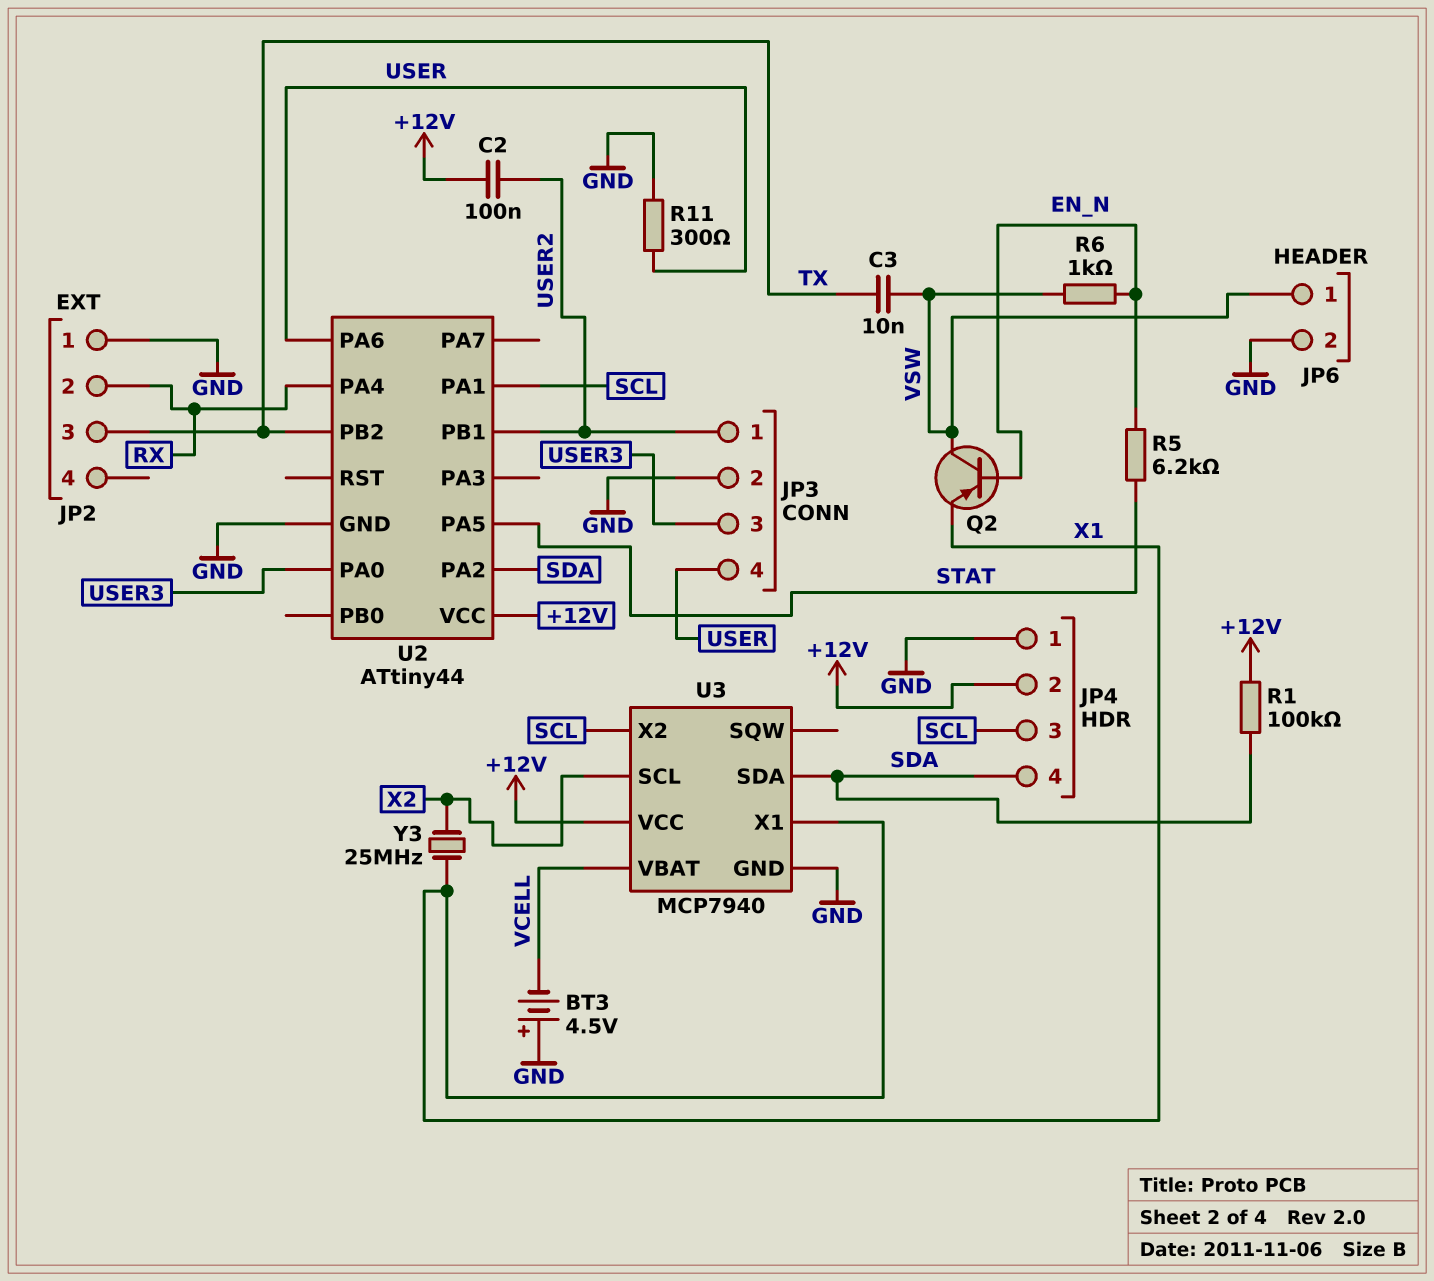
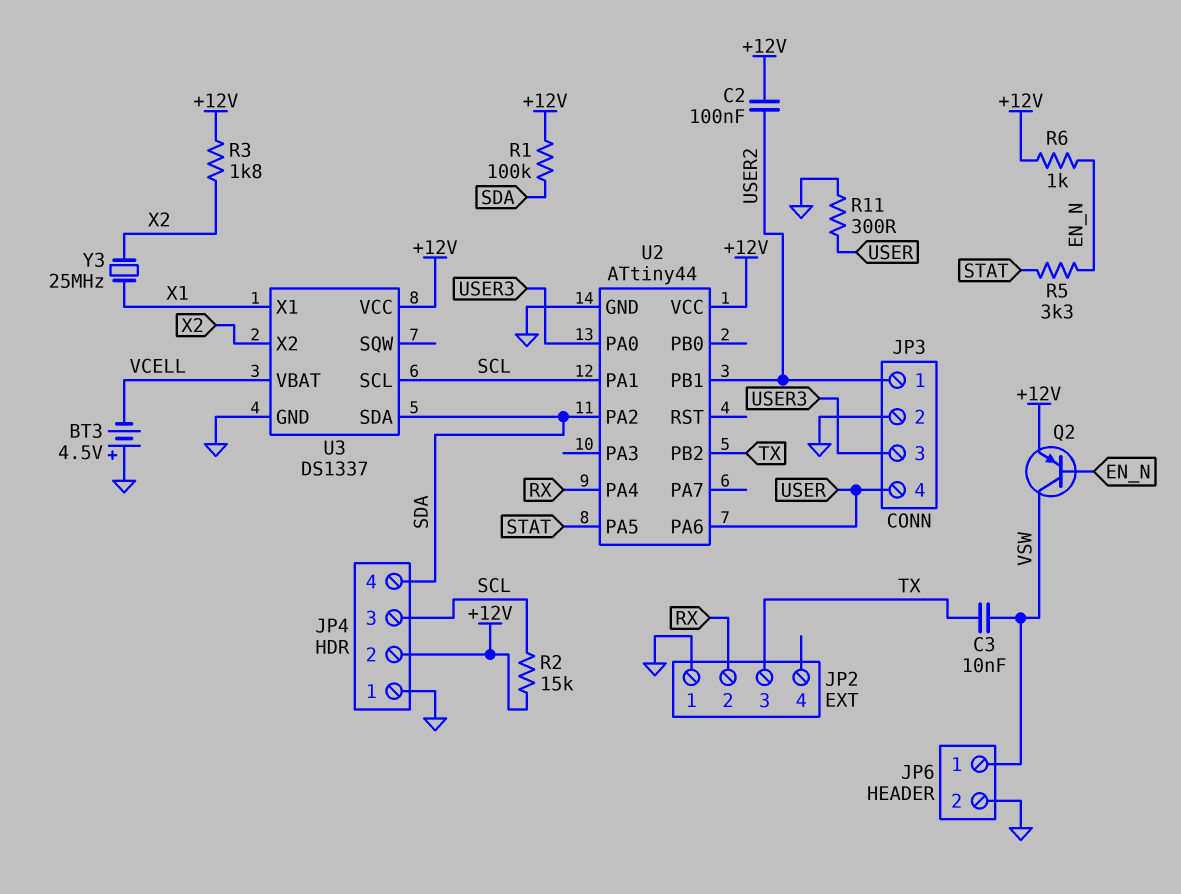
Q2: PNP (B EN_N, C VSW, E X1) -> PNP (B EN_N, C VSW, E +12V)
R2: none -> 15k (+12V, SCL)
R3: none -> 1.8k (+12V, X2)
R5: 6.2k (EN_N, STAT) -> 3.3k (EN_N, STAT)
R6: 1k (EN_N, VSW) -> 1k (+12V, EN_N)
U3: MCP7940 -> DS1337
U3 pin SCL: X2 -> SCL
U3 pin X2: SCL -> X2

